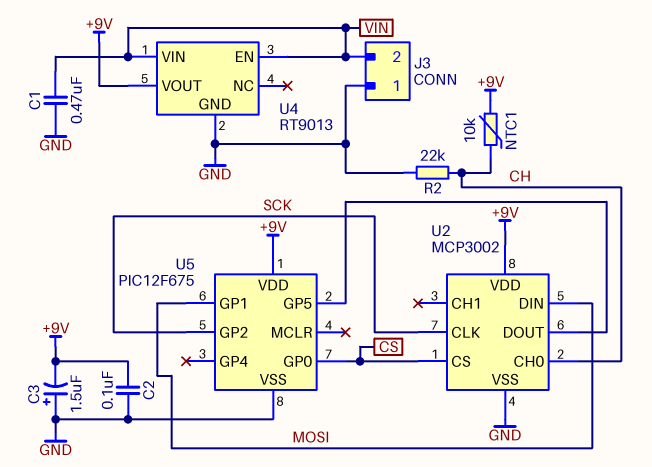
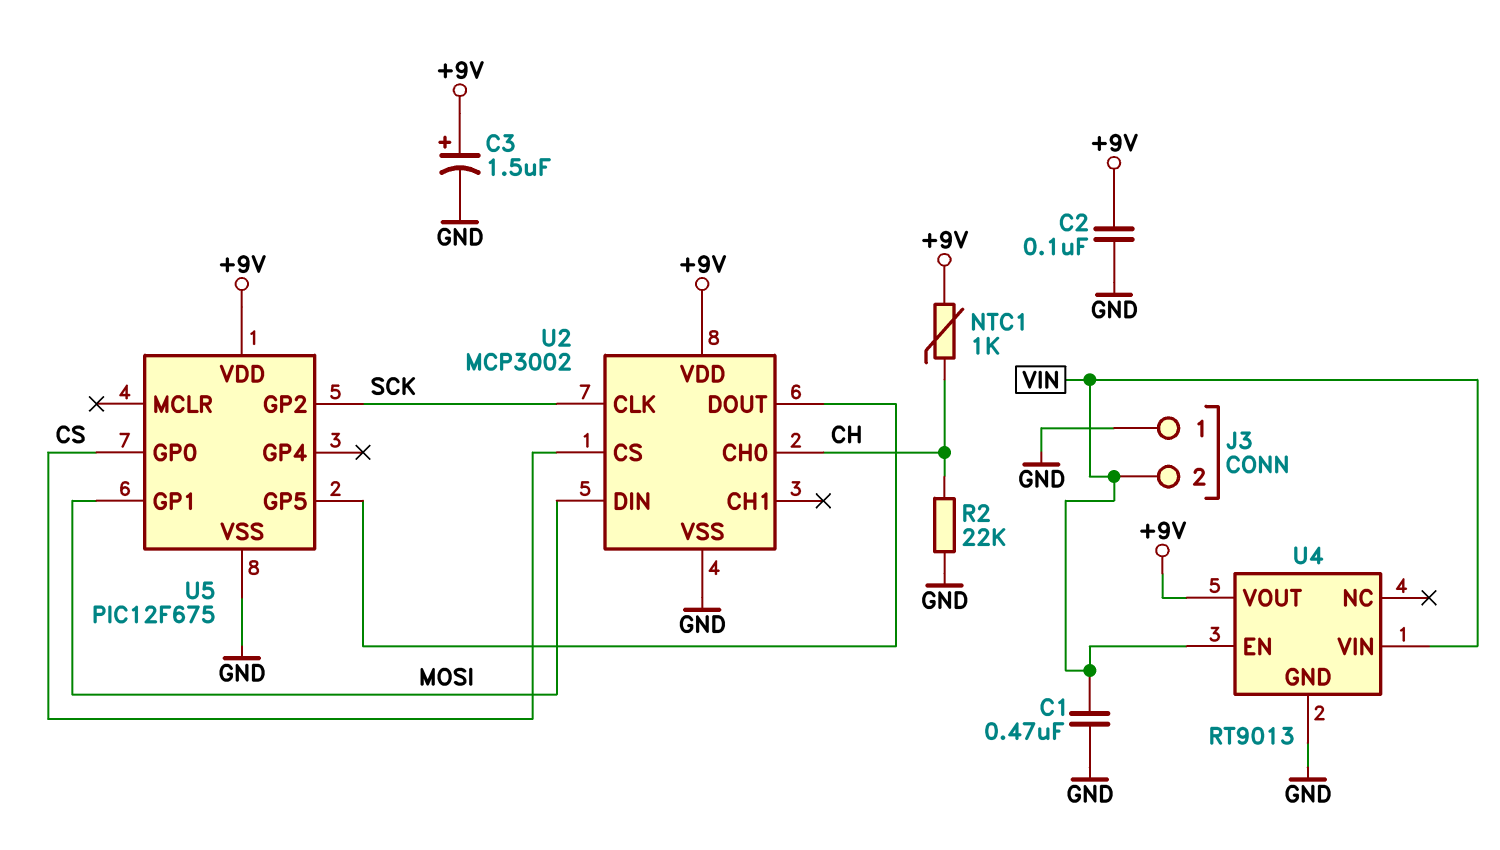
C3: 1.5uF (plus GND, minus +9V) -> 1.5uF (plus +9V, minus GND)
NTC1: 10k (+9V, CH) -> 1k (+9V, CH)

